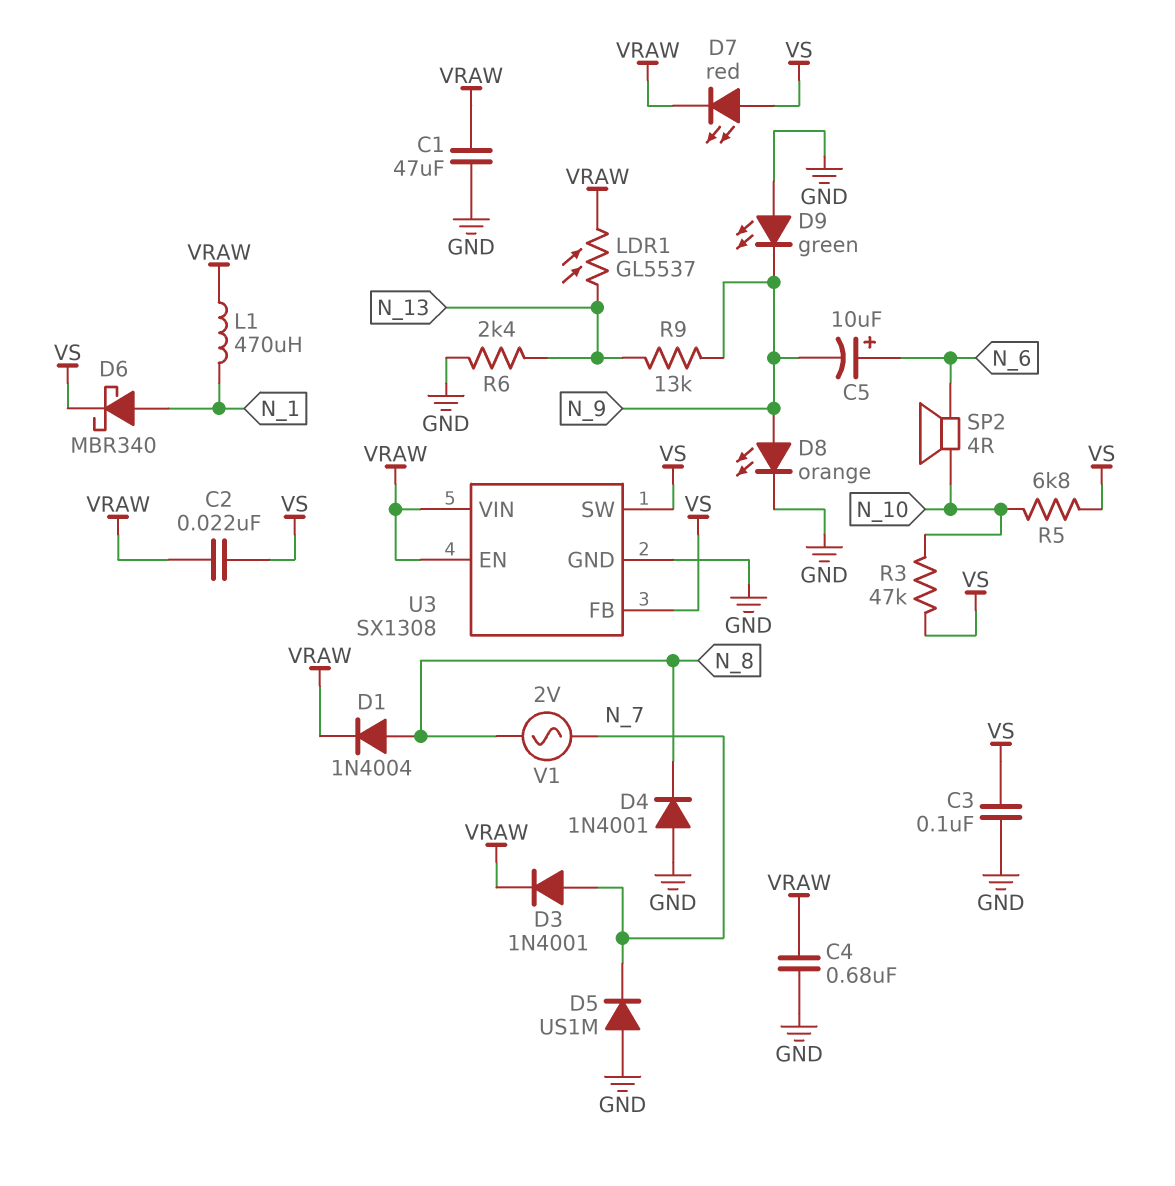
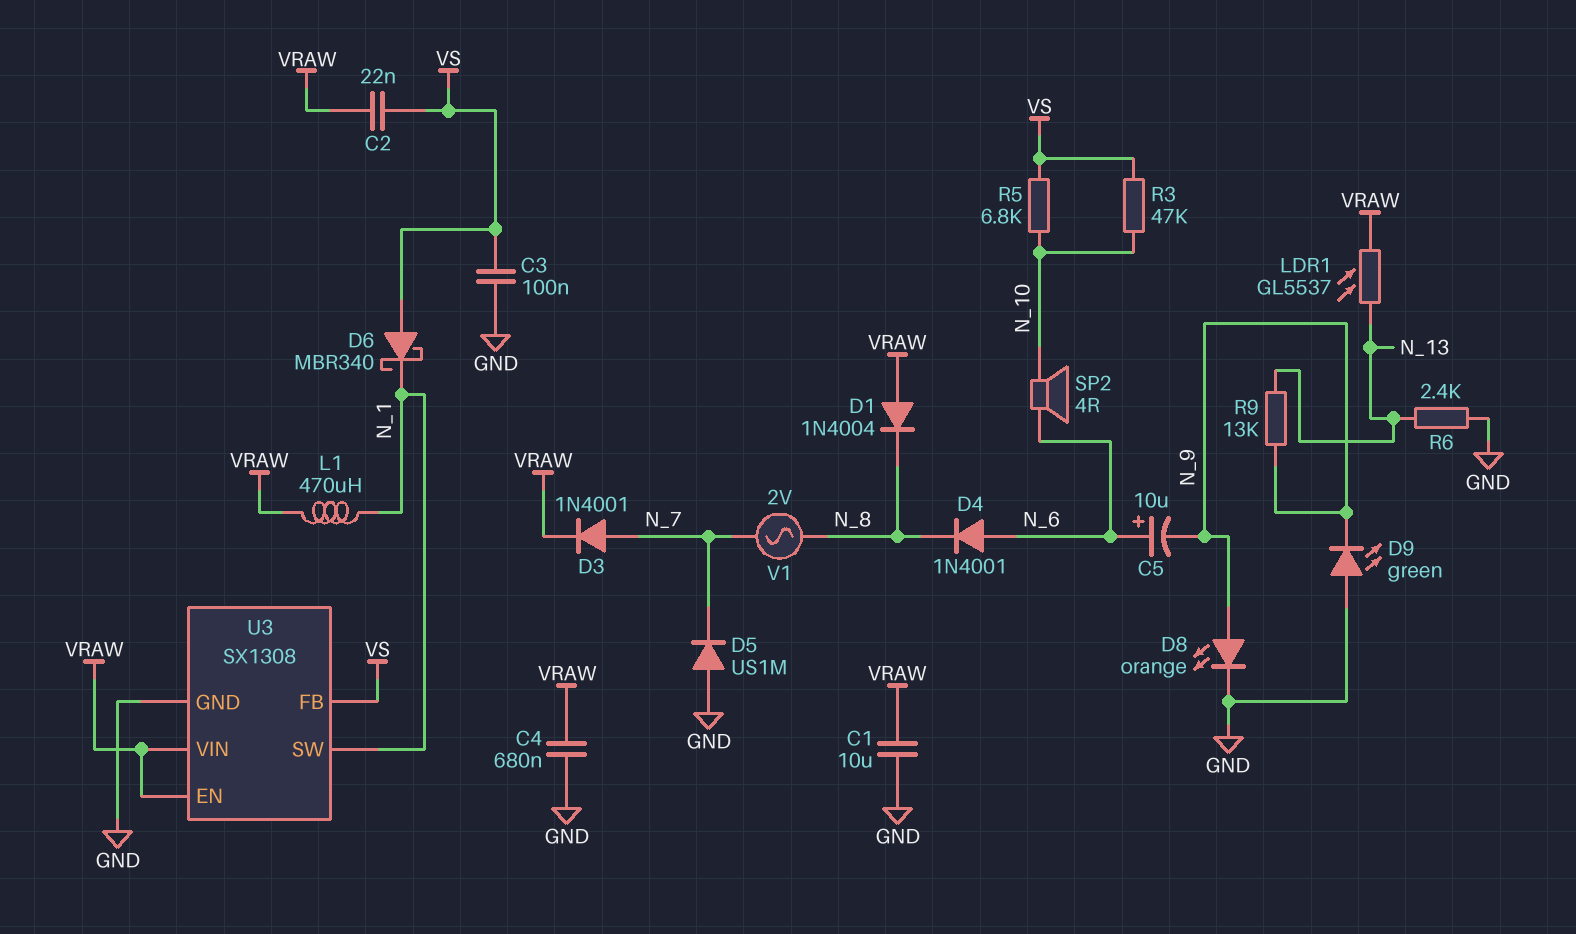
C1: 47uF (GND, VRAW) -> 10uF (GND, VRAW)
D1: diode 1N4004 (A N_8, K VRAW) -> diode 1N4004 (A VRAW, K N_8)
D4: diode 1N4001 (A GND, K N_8) -> diode 1N4001 (A N_6, K N_8)
D6: schottky MBR340 (A N_1, K VS) -> schottky MBR340 (A VS, K N_1)
D7: LED red (A VS, K VRAW) -> none
U3 pin SW: VS -> N_1

